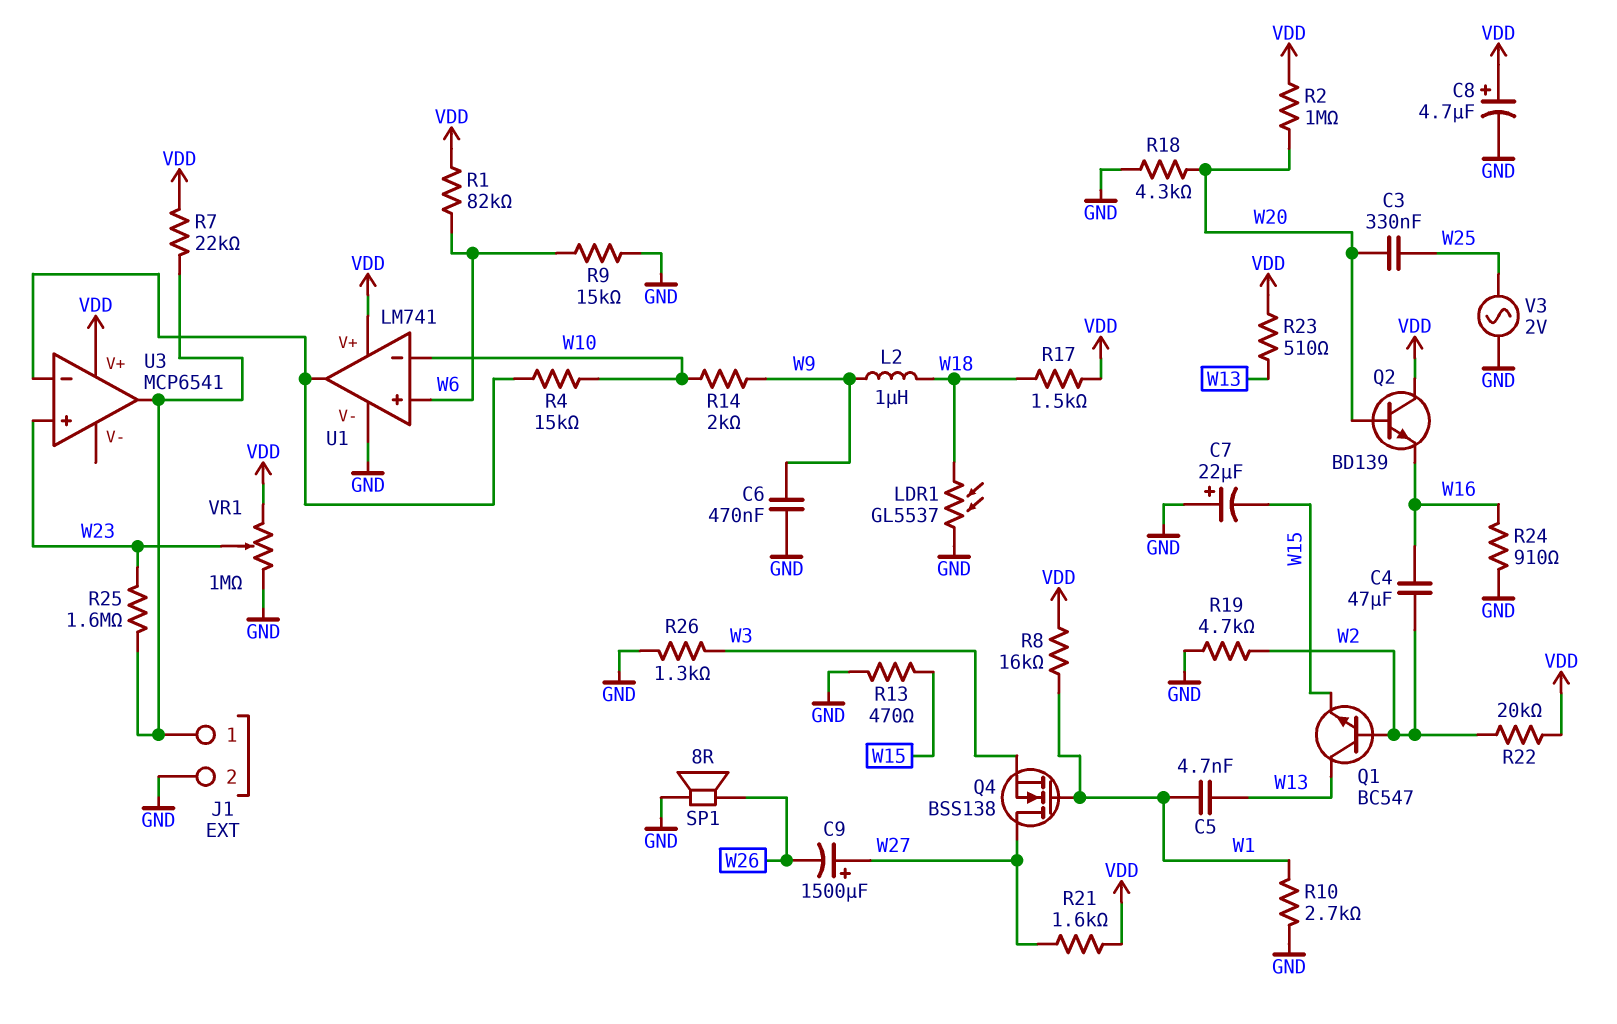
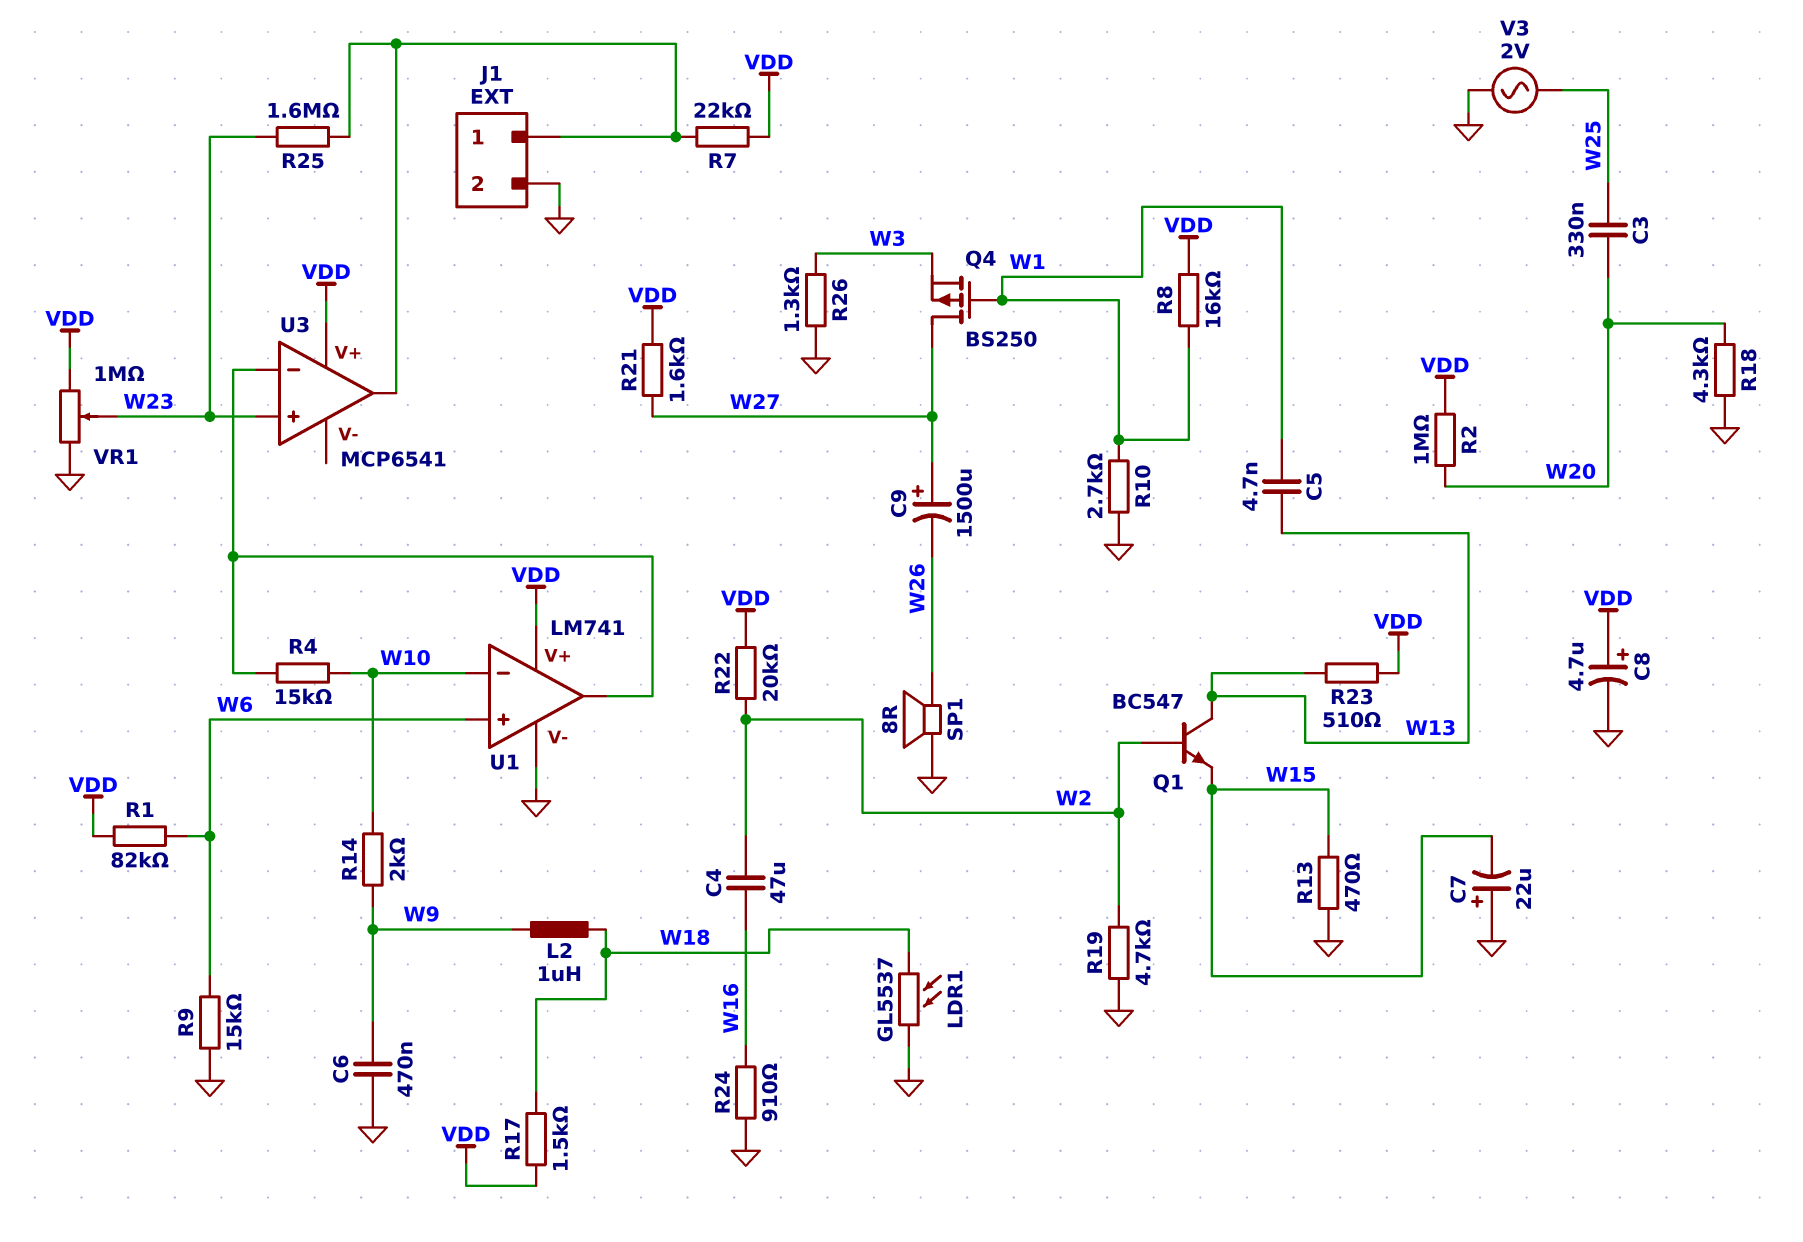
Q2: NPN BD139 (B W20, C VDD, E W16) -> none
Q4: NMOS BSS138 (G W1, D W27, S W3) -> PMOS BS250 (G W1, D W27, S W3)

